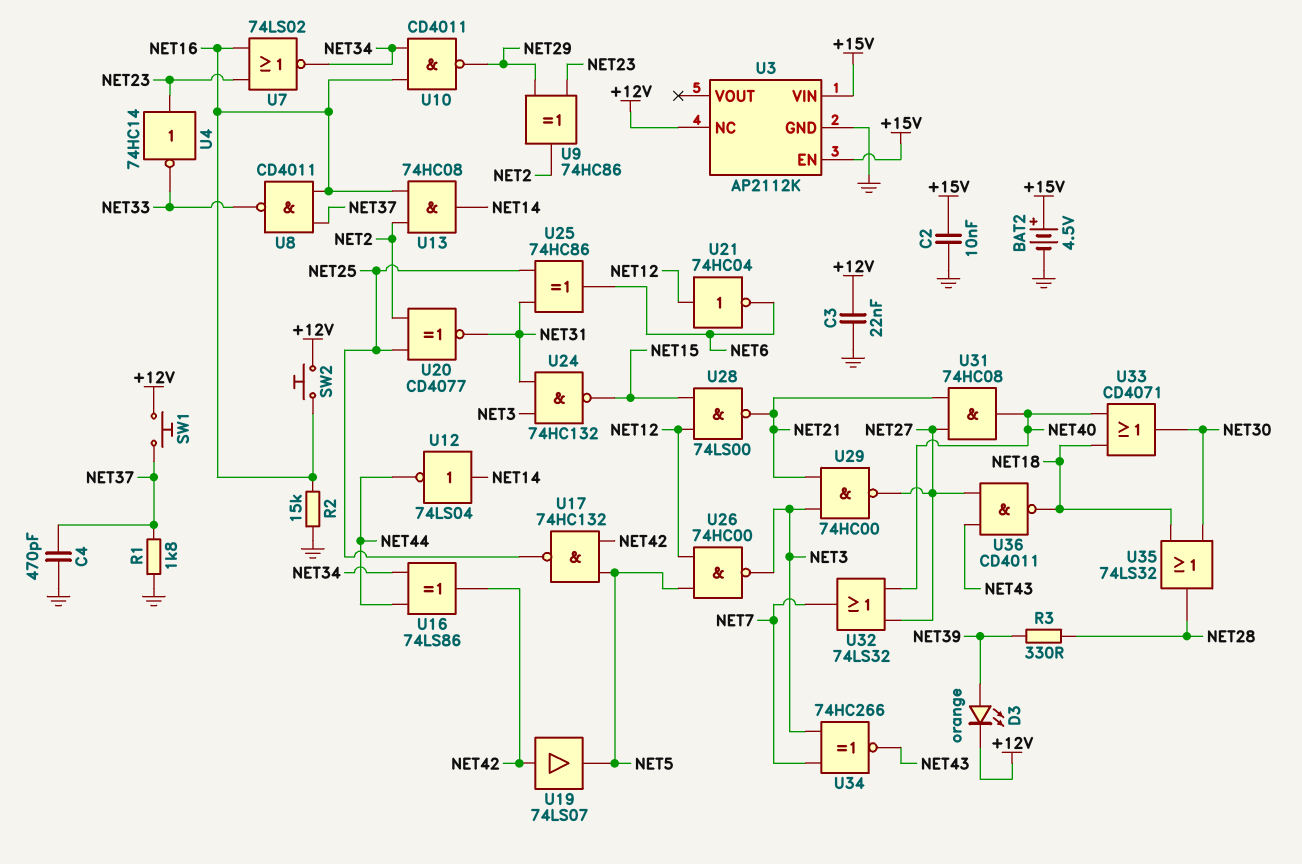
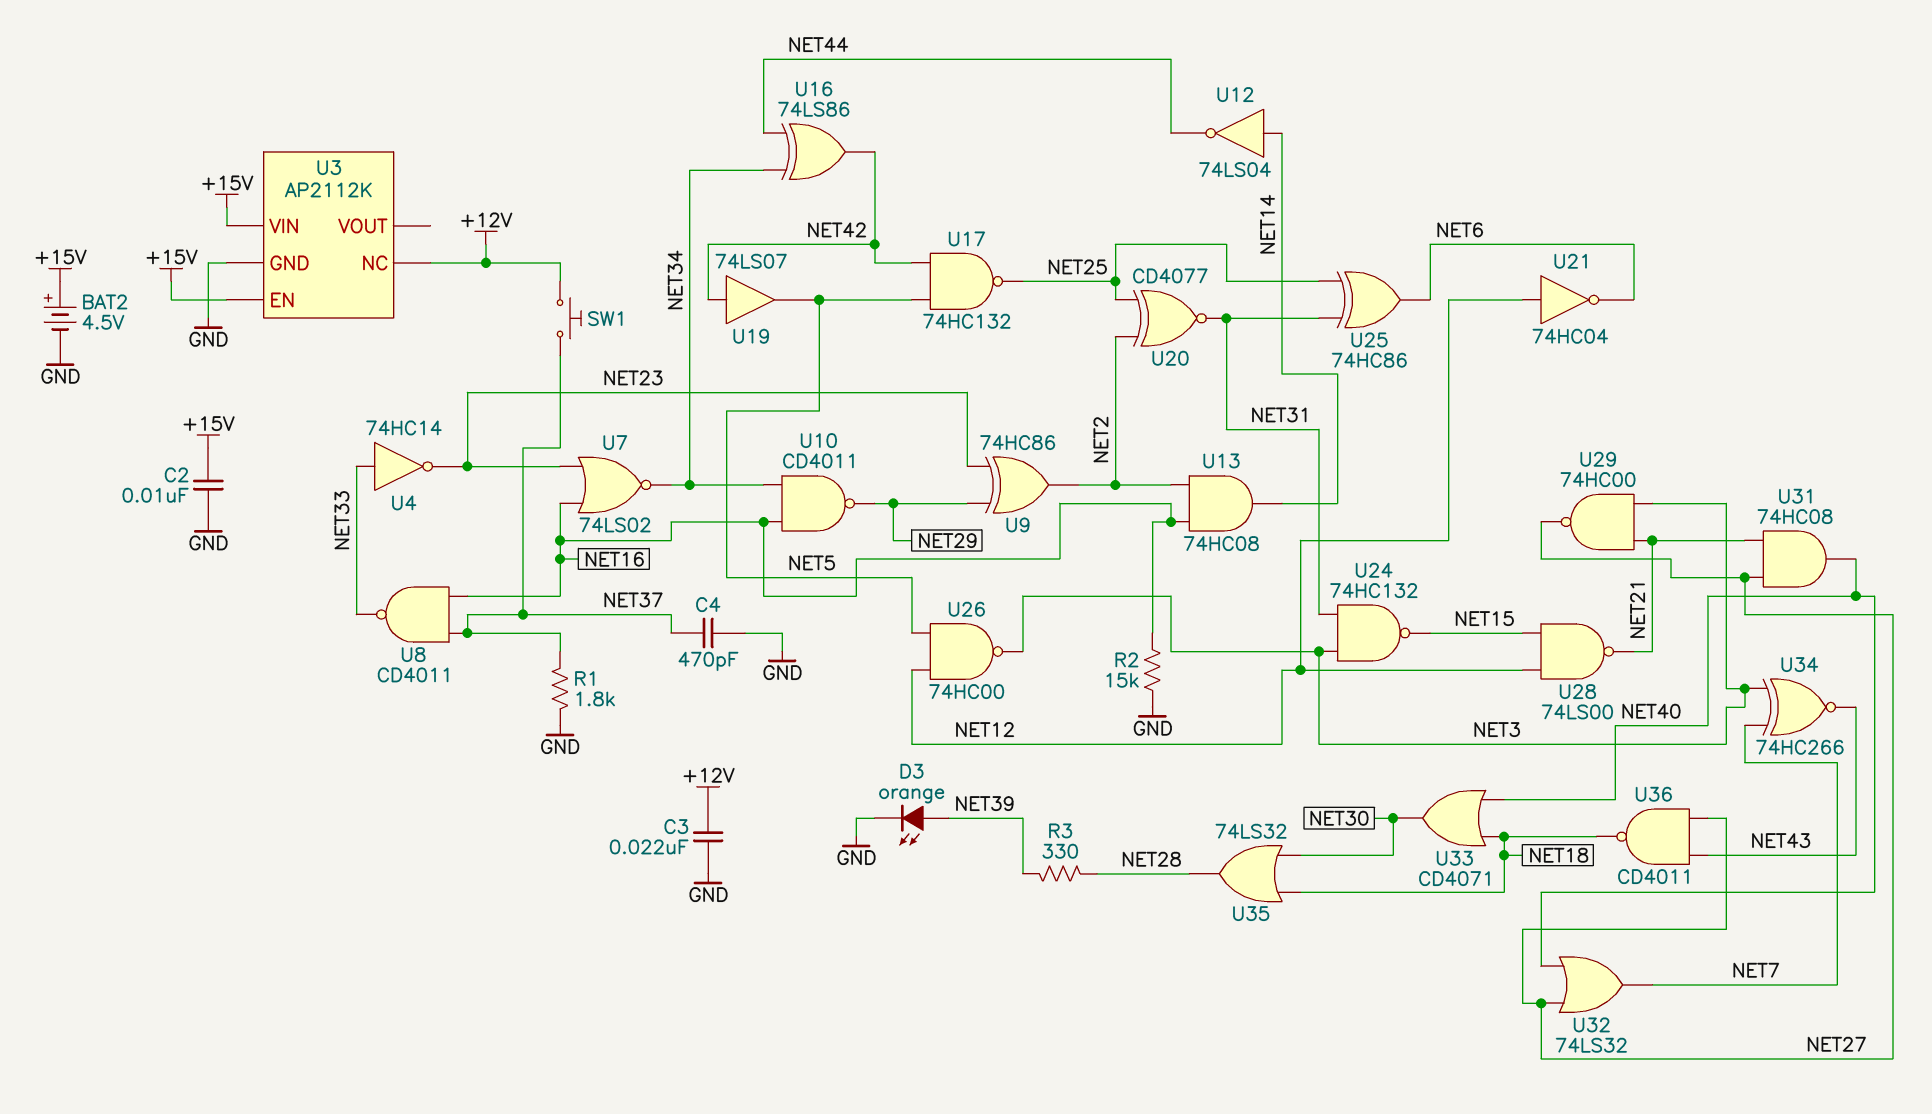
D3: LED orange (A NET39, K +12V) -> LED orange (A NET39, K GND)
SW2: button (+12V, NET16) -> none
U4: NOT 74HC14 (in NET23, out NET33) -> NOT 74HC14 (in NET33, out NET23)

